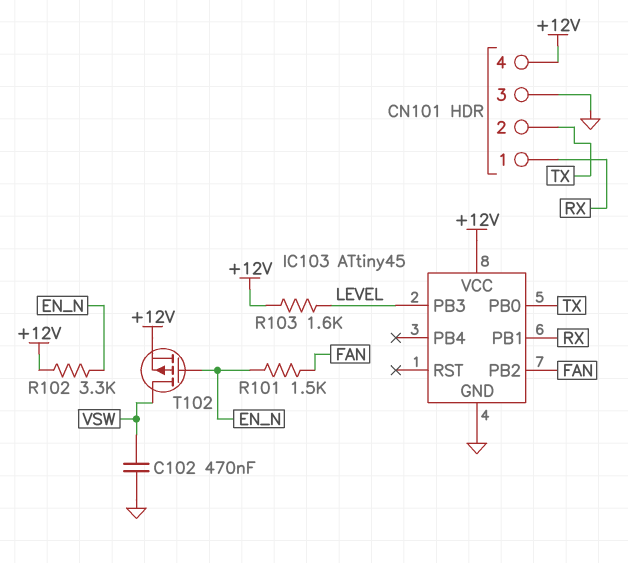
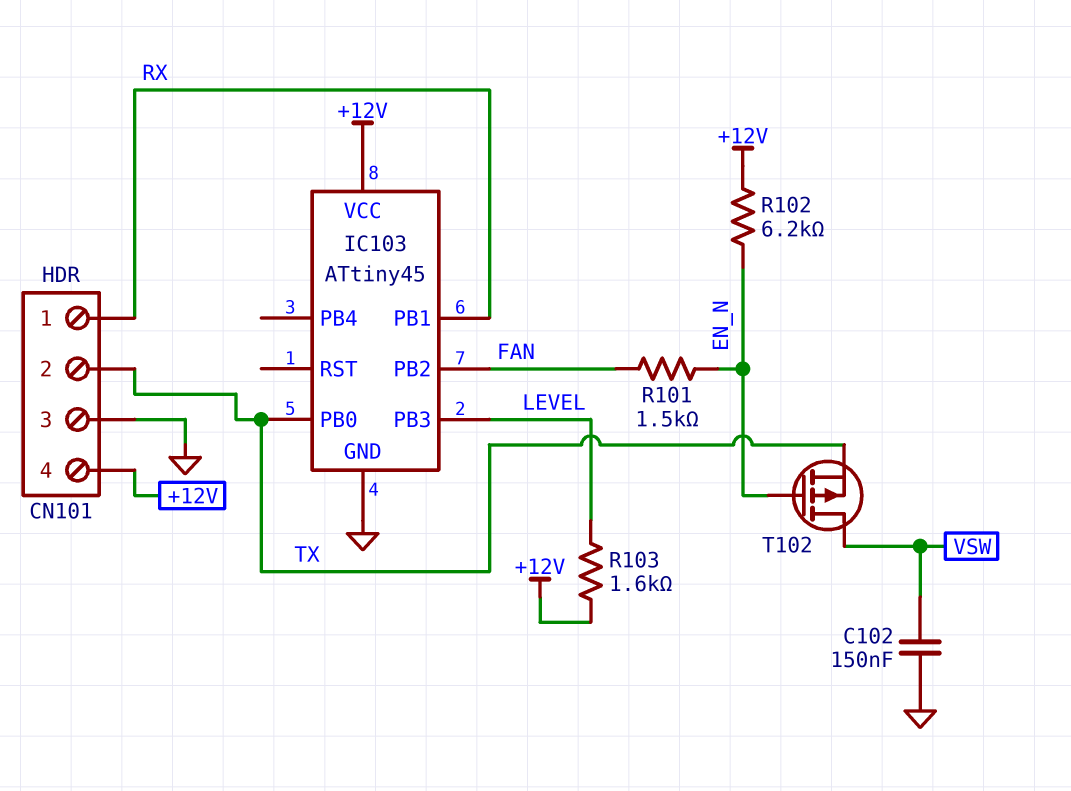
C102: 470nF (GND, VSW) -> 150nF (GND, VSW)
R102: 3.3k (+12V, EN_N) -> 6.2k (+12V, EN_N)
T102: PMOS (G EN_N, D VSW, S +12V) -> PMOS (G EN_N, D VSW, S TX)

